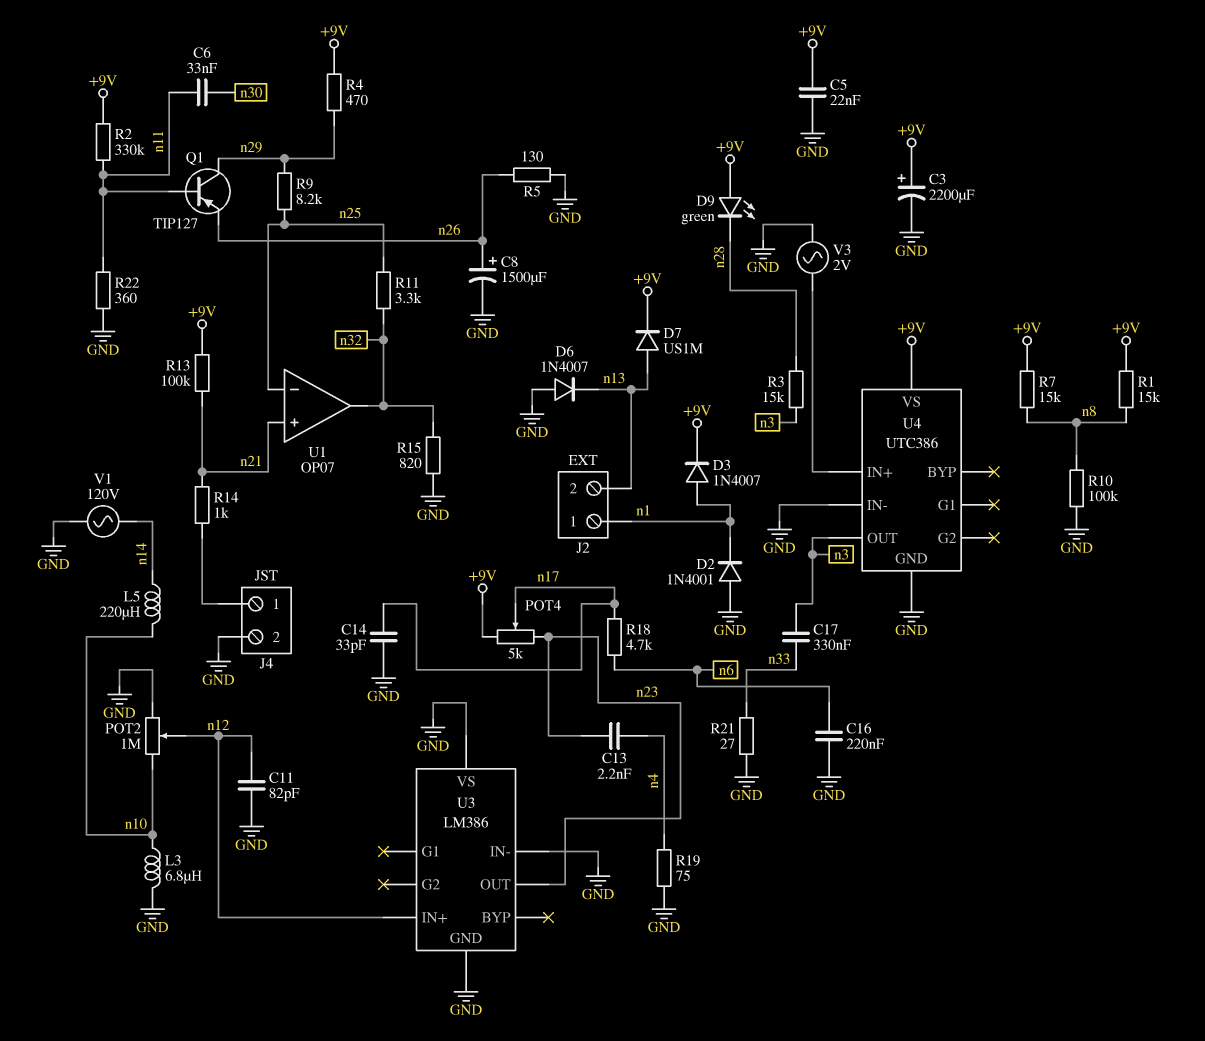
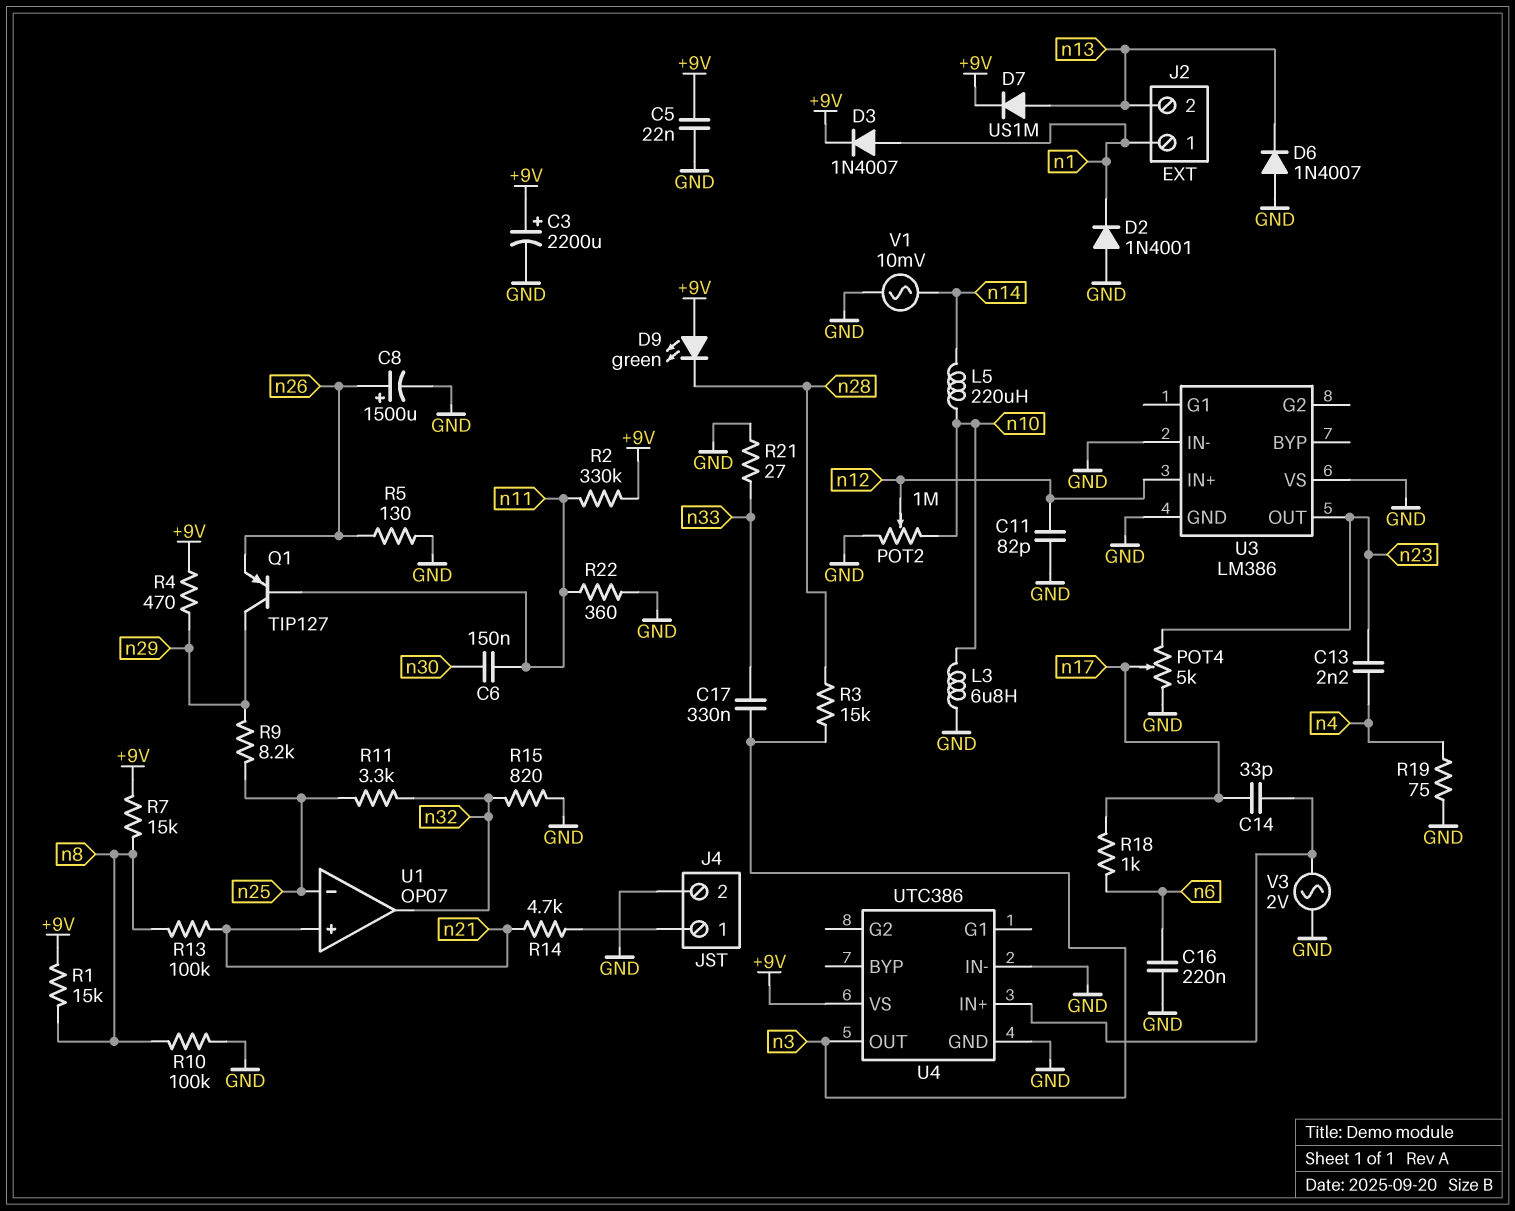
C6: 33nF (n11, n30) -> 150nF (n11, n30)
C14: 33pF (GND, n17) -> 33pF (U4/IN+, n17)
POT4: 5k (+9V, n23, wiper n17) -> 5k (GND, n23, wiper n17)
R13: 100k (+9V, n21) -> 100k (n8, n21)
R14: 1k (J4/1, n21) -> 4.7k (J4/1, n21)
R18: 4.7k (n6, n17) -> 1k (n6, n17)
V1: AC 120V (GND, n14) -> AC 10mV (GND, n14)

